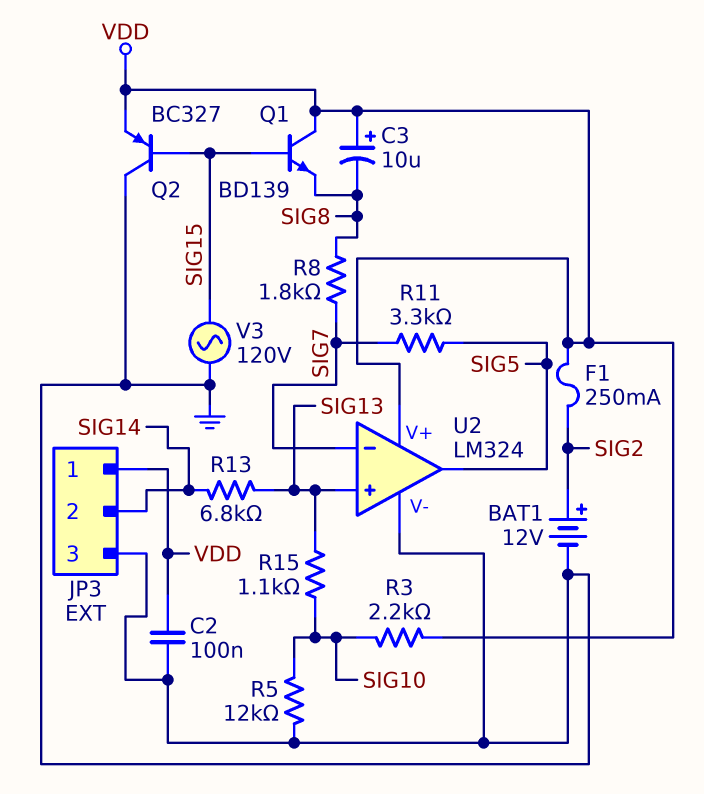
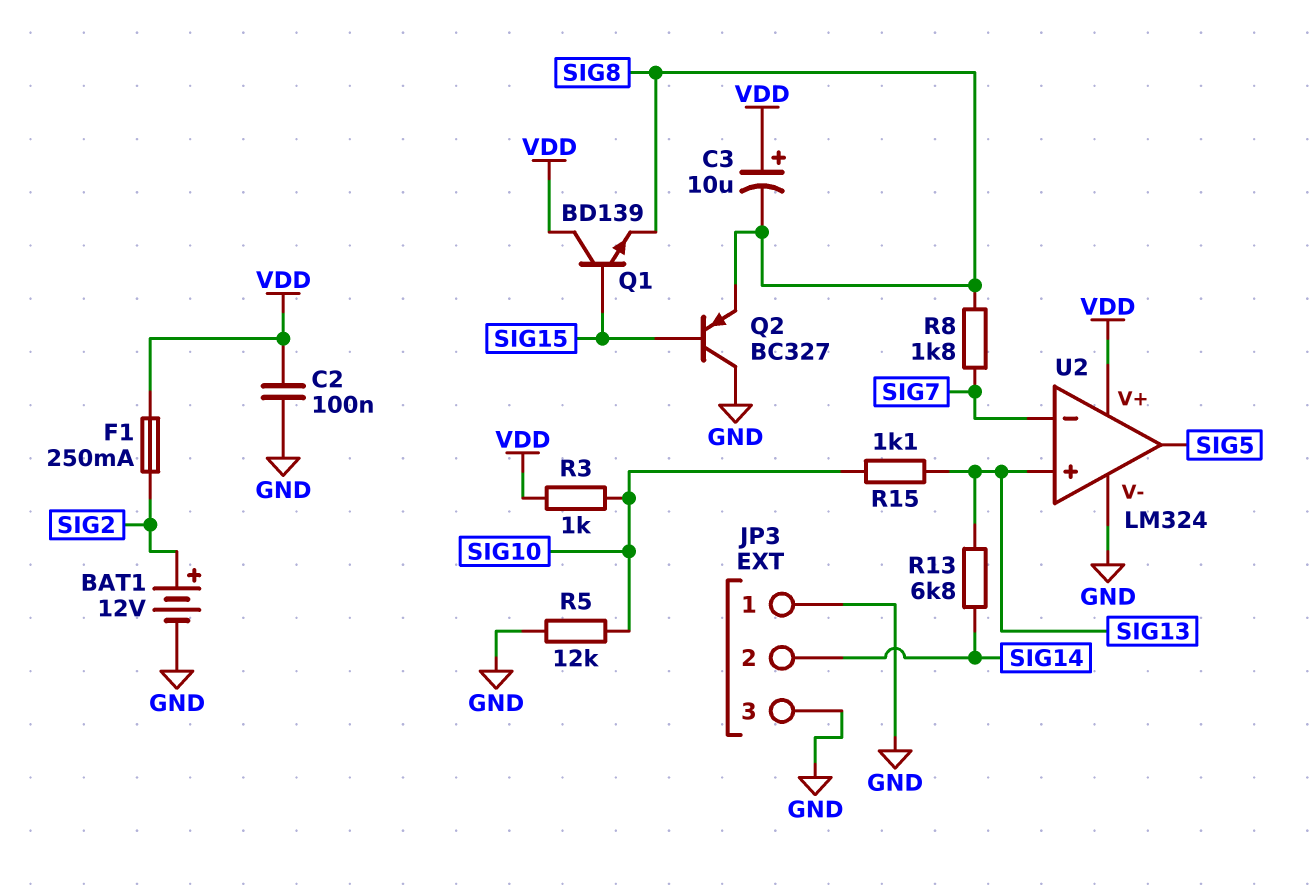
JP3 pin 1: VDD -> GND
Q2: PNP BC327 (B SIG15, C GND, E VDD) -> PNP BC327 (B SIG15, C GND, E SIG8)
R3: 2.2k (SIG10, VDD) -> 1k (SIG10, VDD)
R11: 3.3k (SIG5, SIG7) -> none
V3: AC 120V (GND, SIG15) -> none

